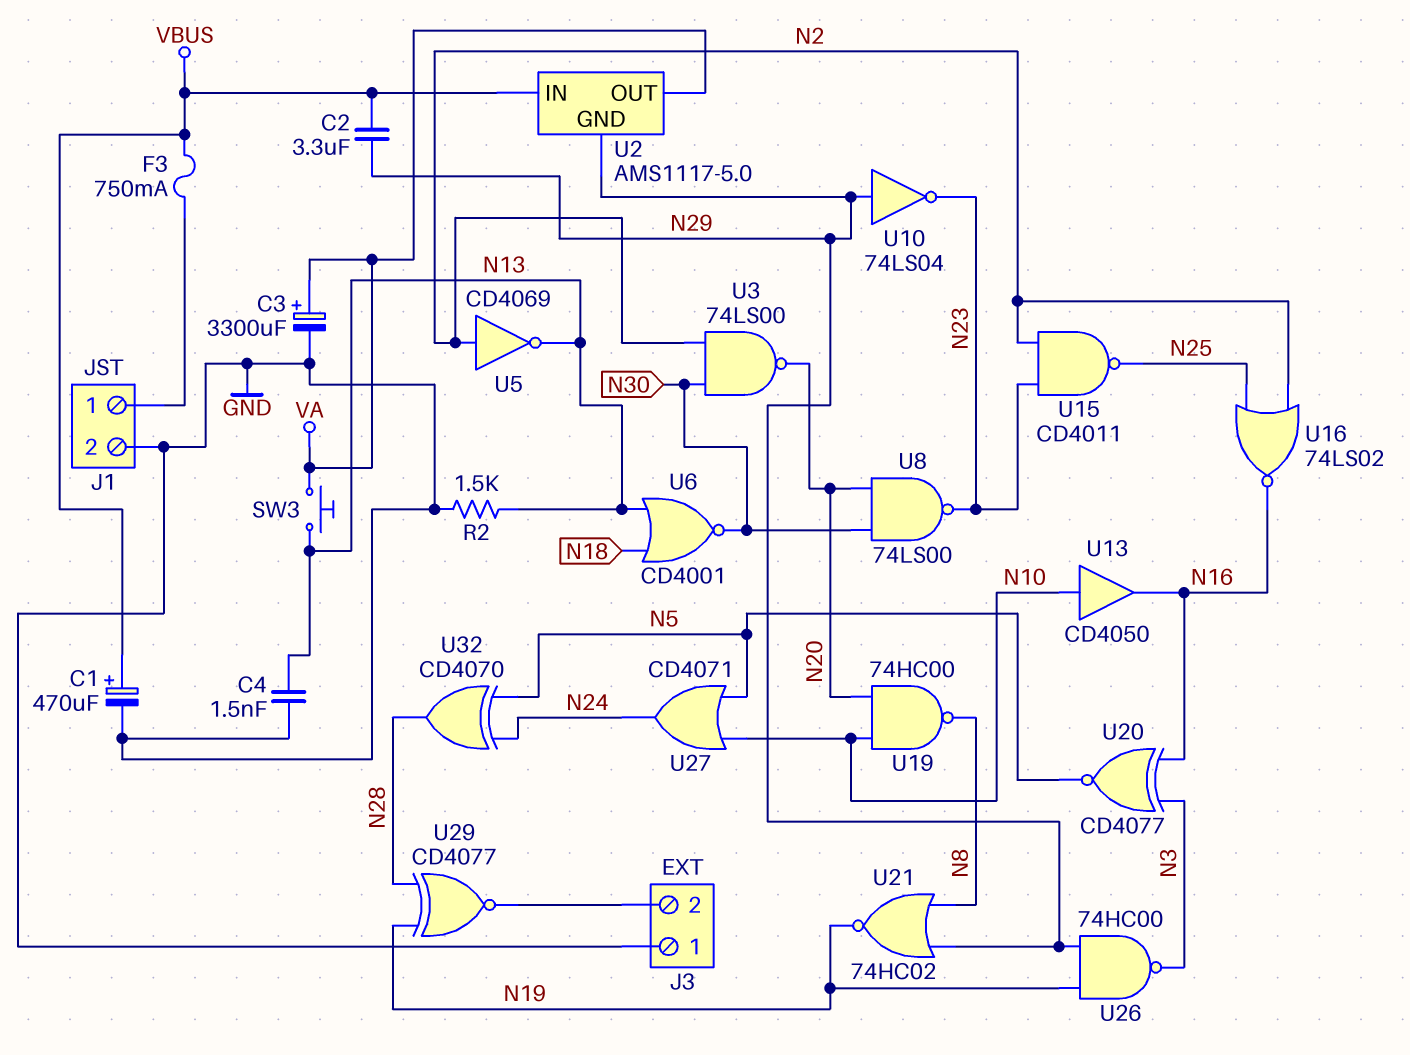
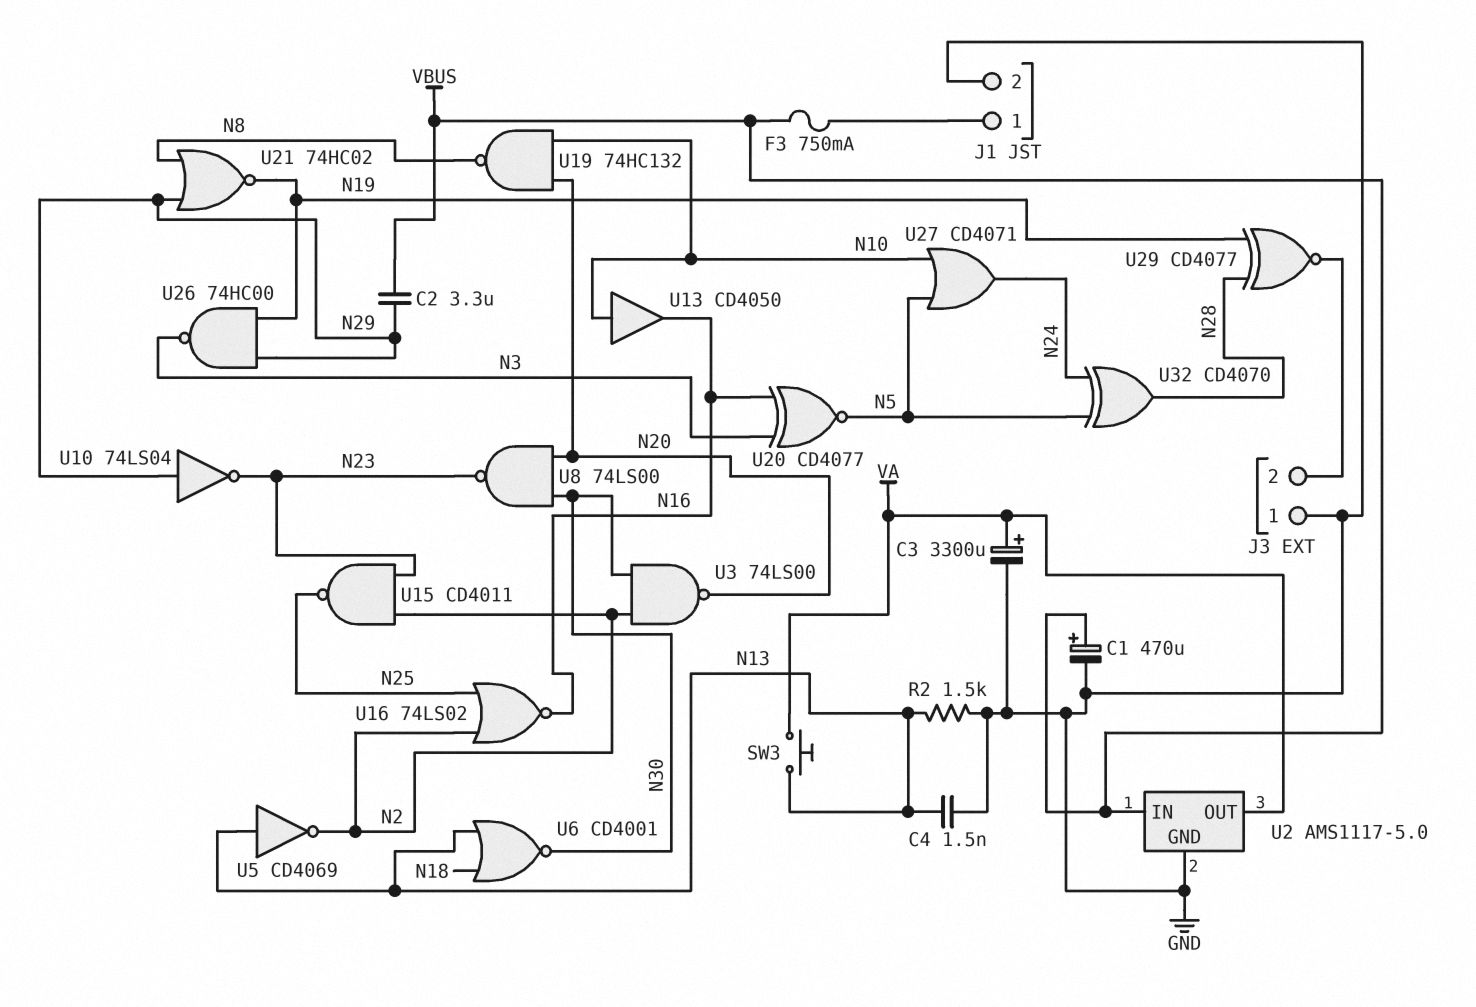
U2 pin GND: N29 -> GND
U5: NOT CD4069 (in N2, out N13) -> NOT CD4069 (in N13, out N2)
U19: NAND 74HC00 (in N10, in N20, out N8) -> NAND 74HC132 (in N10, in N20, out N8)

